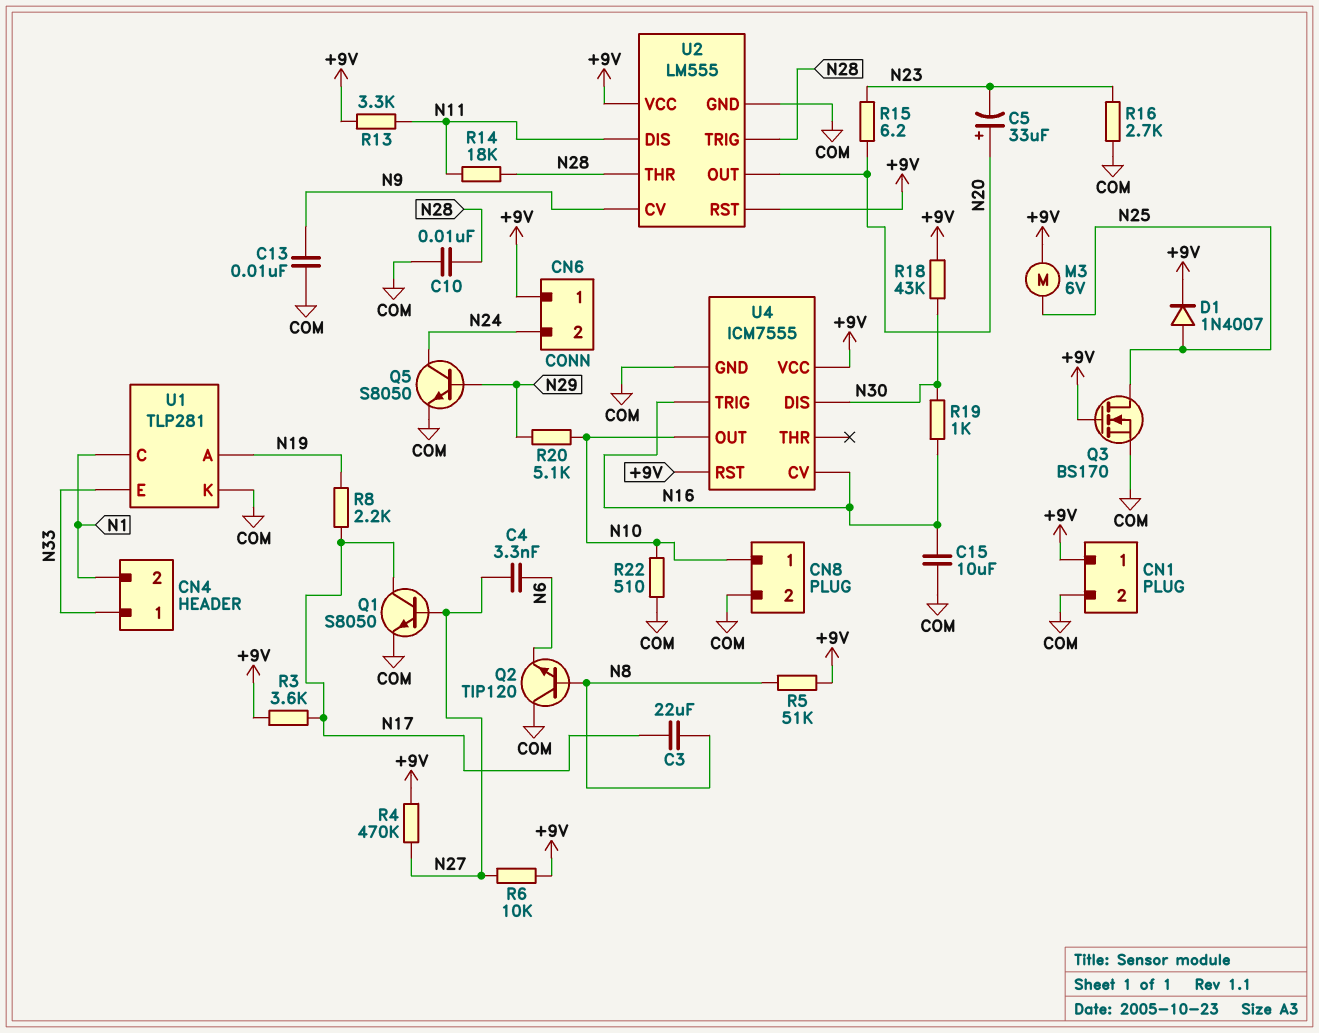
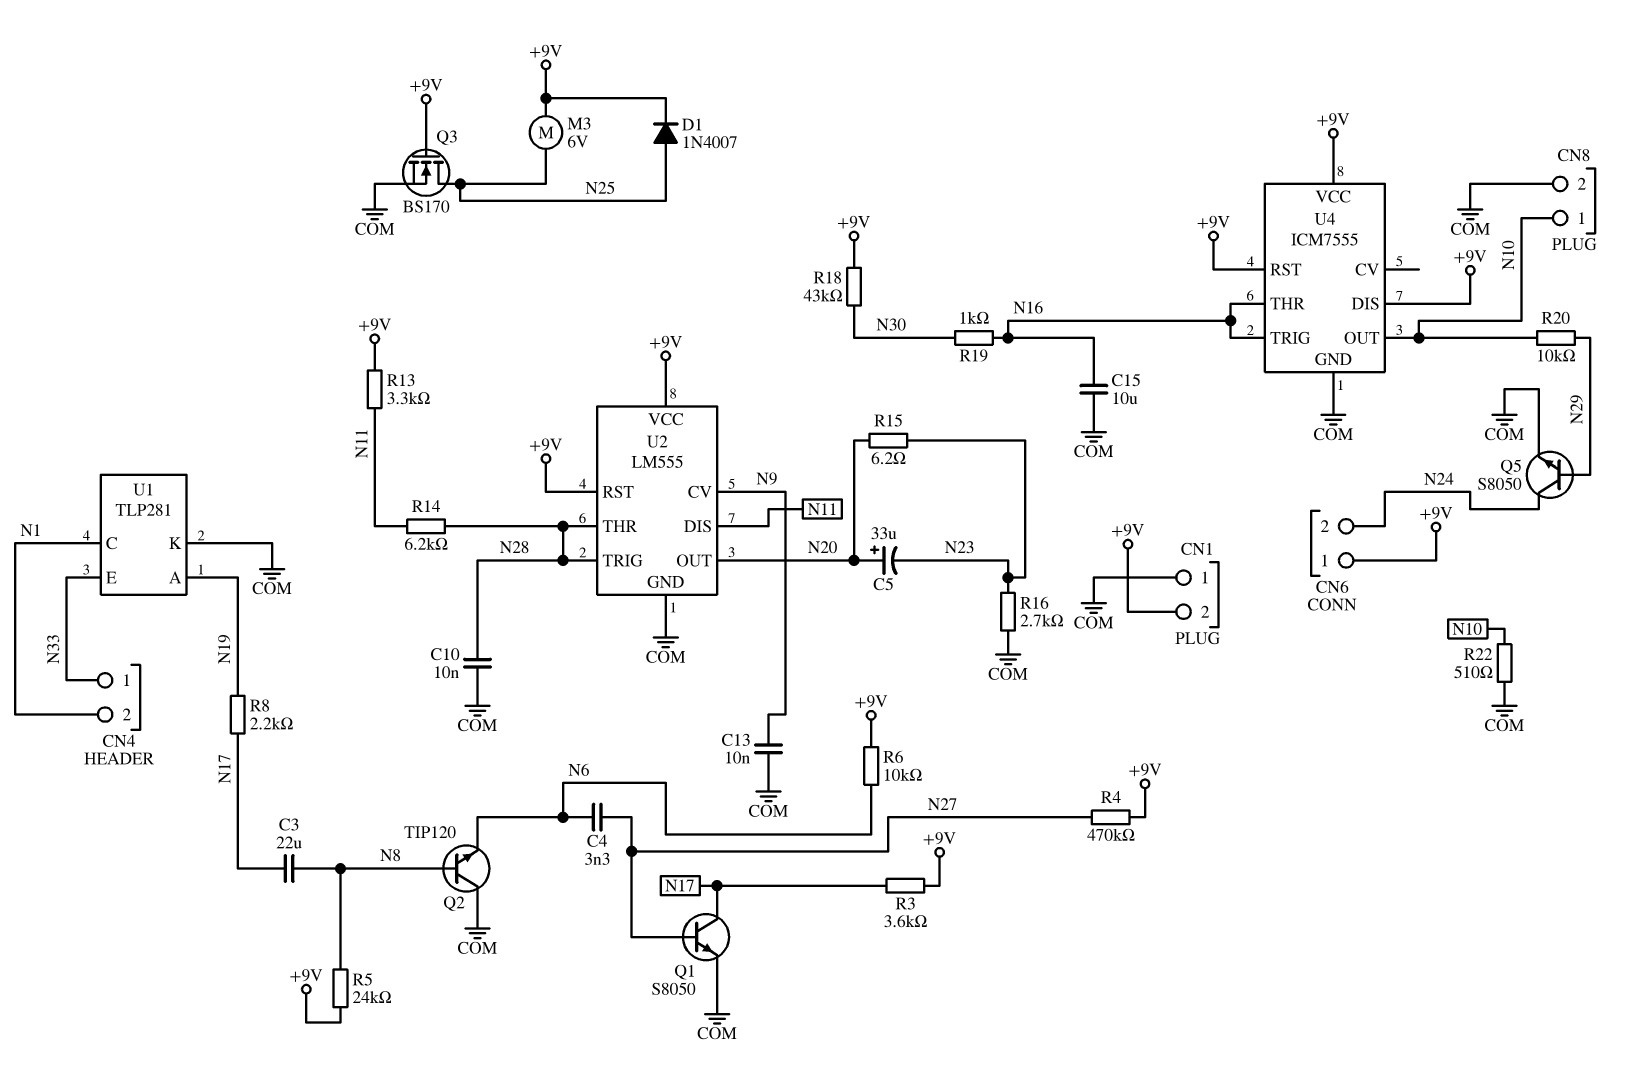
CN1 pin 1: +9V -> COM
CN1 pin 2: COM -> +9V
R5: 51k (+9V, N8) -> 24k (+9V, N8)
R6: 10k (+9V, N27) -> 10k (+9V, N6)
R14: 18k (N11, N28) -> 6.2k (N11, N28)
R20: 5.1k (N10, N29) -> 10k (N10, N29)
U4 pin CV: N16 -> none
U4 pin DIS: N30 -> +9V
U4 pin THR: none -> N16

